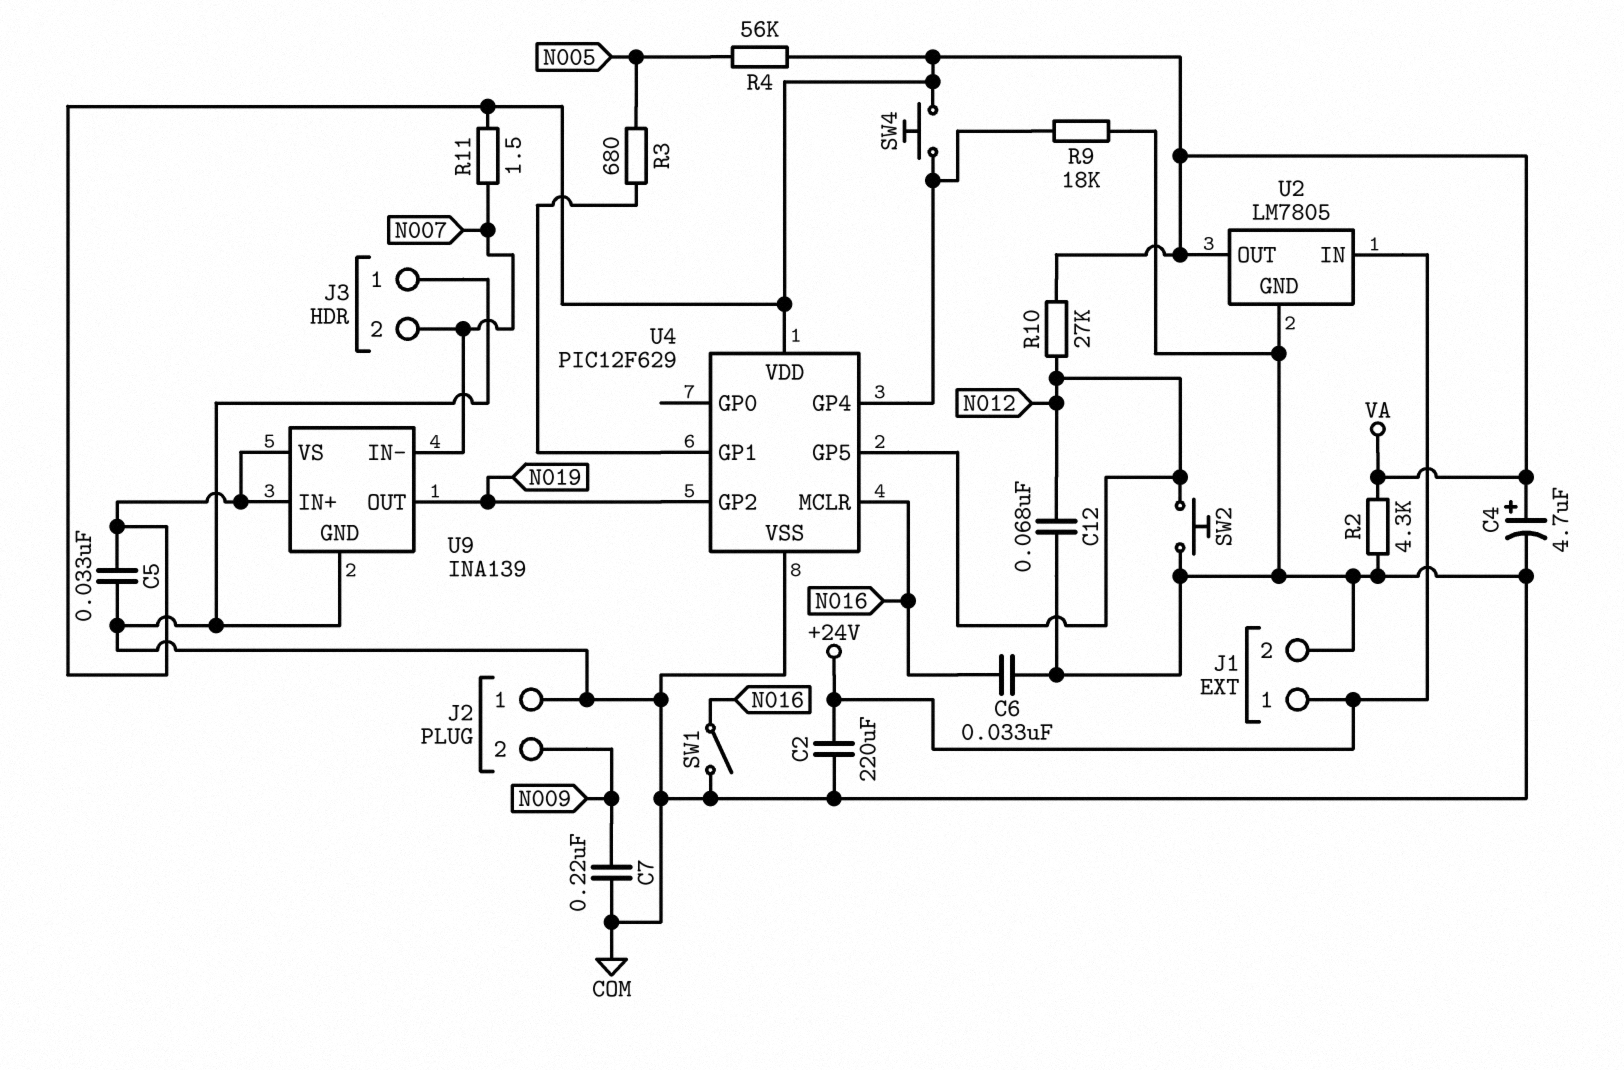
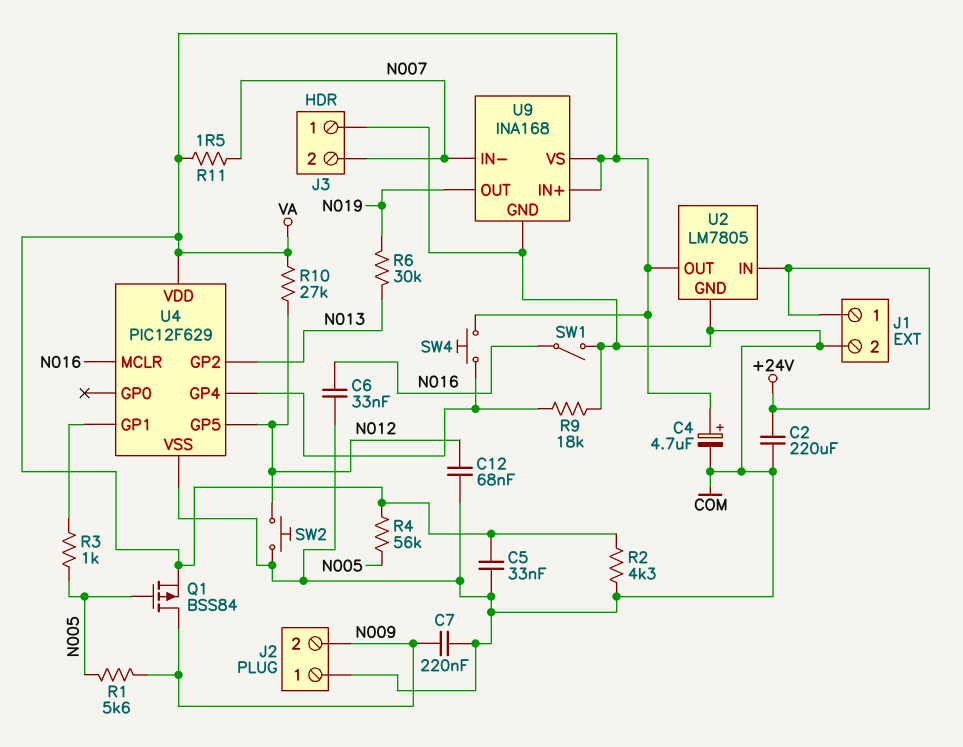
Q1: none -> PMOS BSS84 (G N005, D N009, S VA)
R1: none -> 5.6k (N005, N009)
R3: 680 (N005, U4/GP1) -> 1k (N005, U4/GP1)
R6: none -> 30k (N013, N019)
U4 pin GP2: N019 -> N013
U9: INA139 -> INA168

